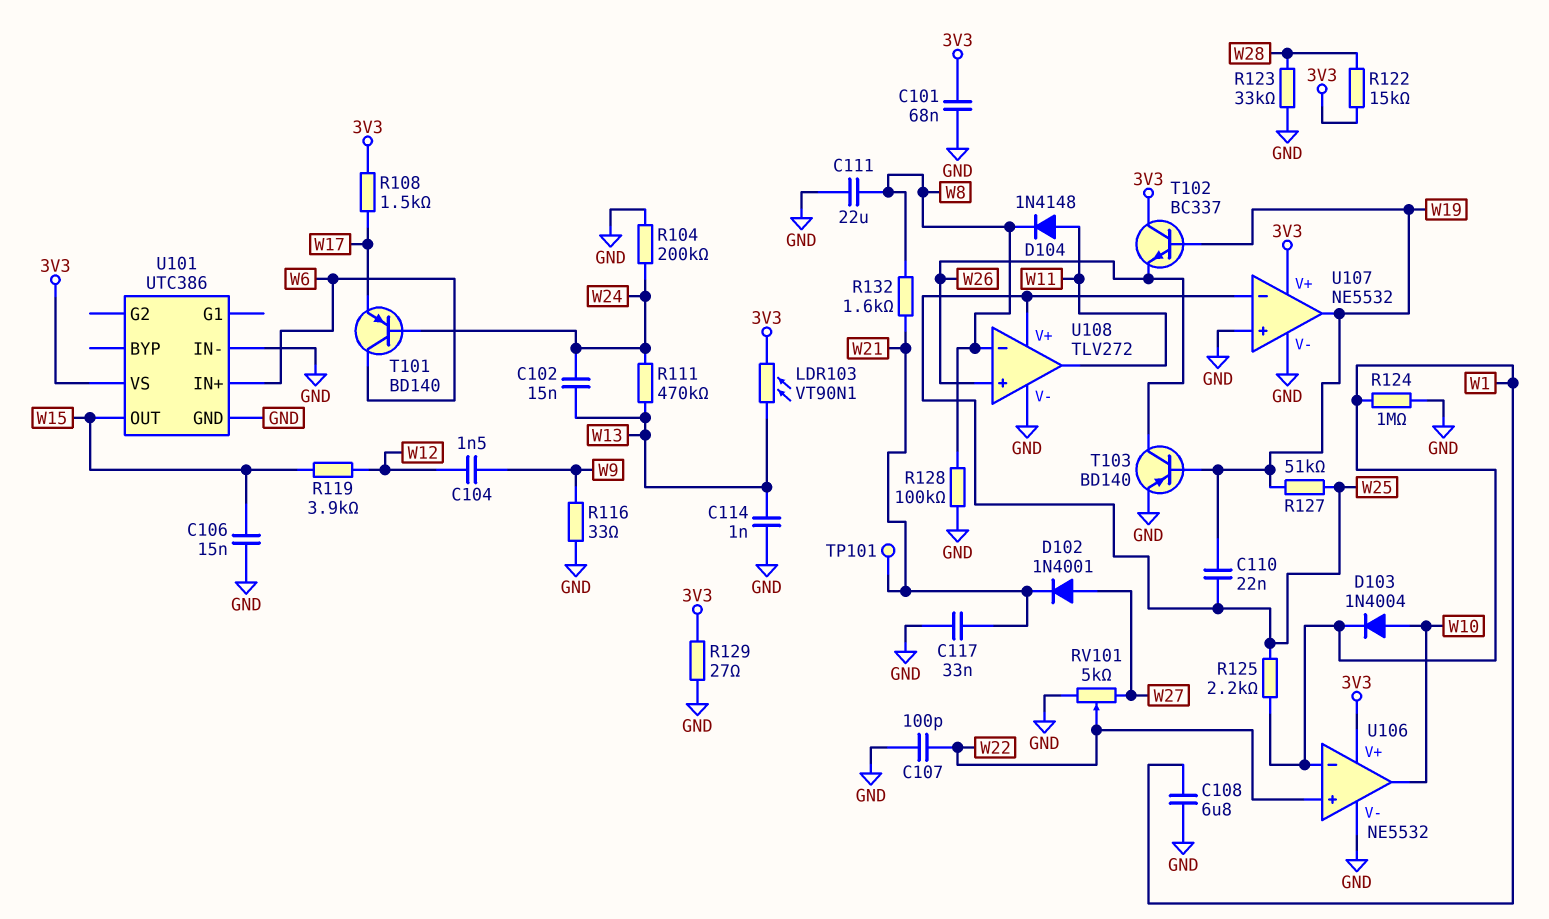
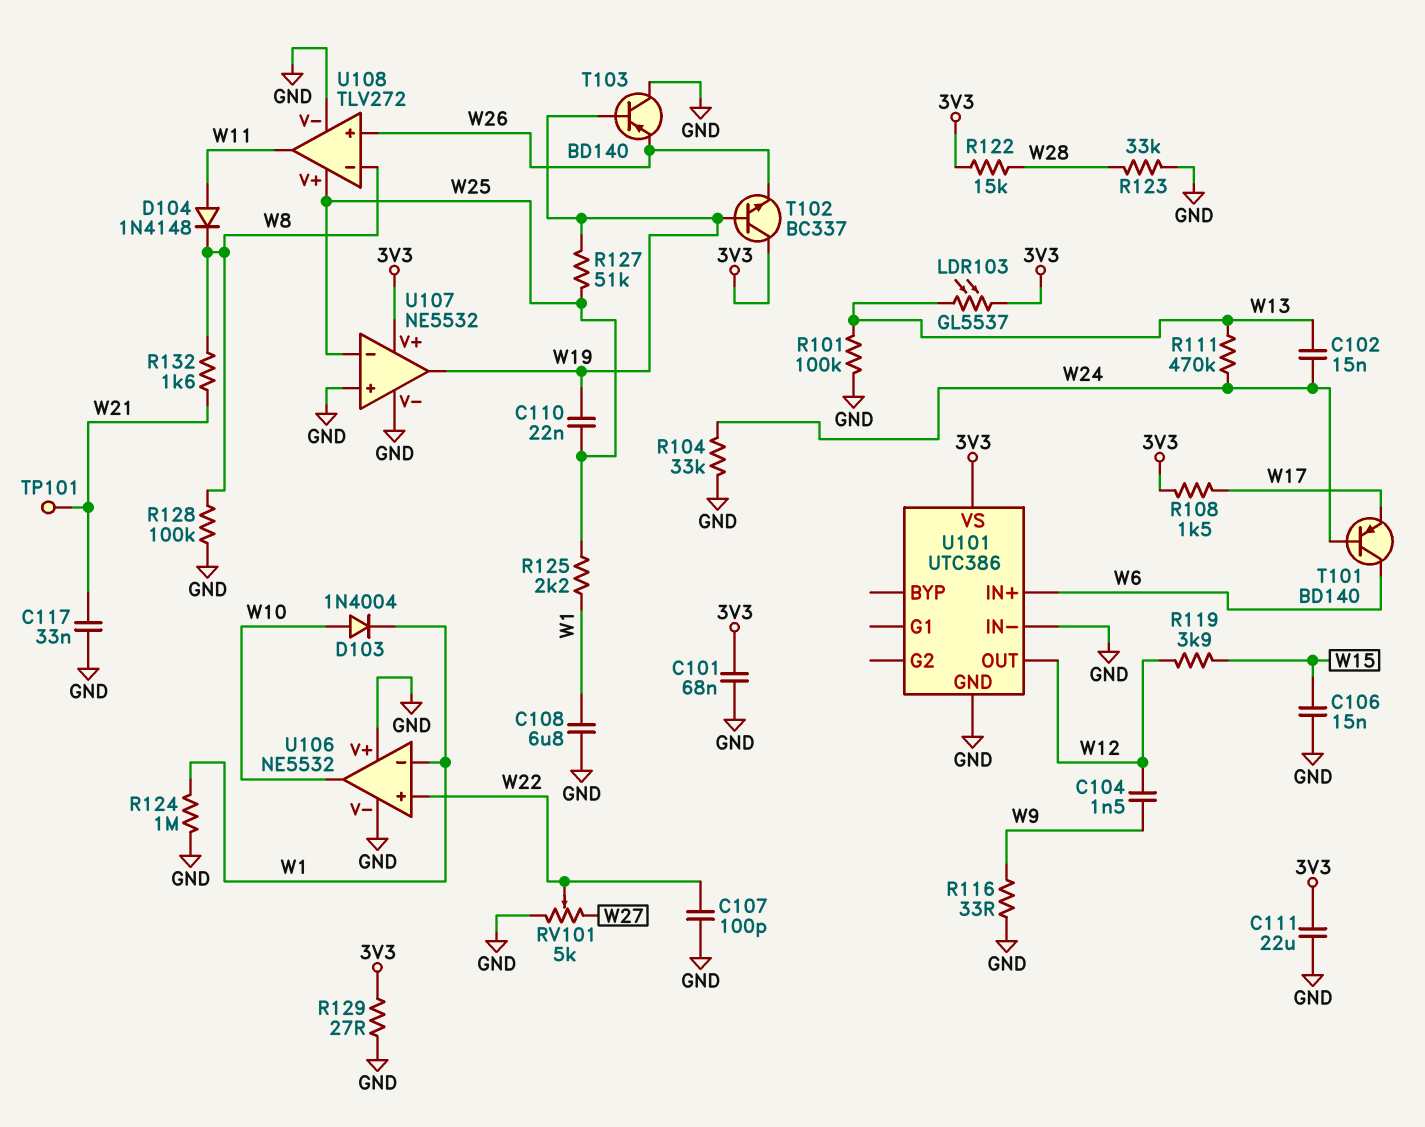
C111: 22uF (GND, W8) -> 22uF (3V3, GND)
C114: 1nF (GND, W13) -> none
D102: diode 1N4001 (A W27, K W21) -> none
LDR103: VT90N1 (3V3, W13) -> GL5537 (3V3, W13)
R101: none -> 100k (GND, W13)
R104: 200k (GND, W24) -> 33k (GND, W24)
T103: PNP BD140 (B W19, C W26, E GND) -> PNP BD140 (B W19, C GND, E W26)
U101 pin OUT: W15 -> W12
U106 pin V+: 3V3 -> GND

